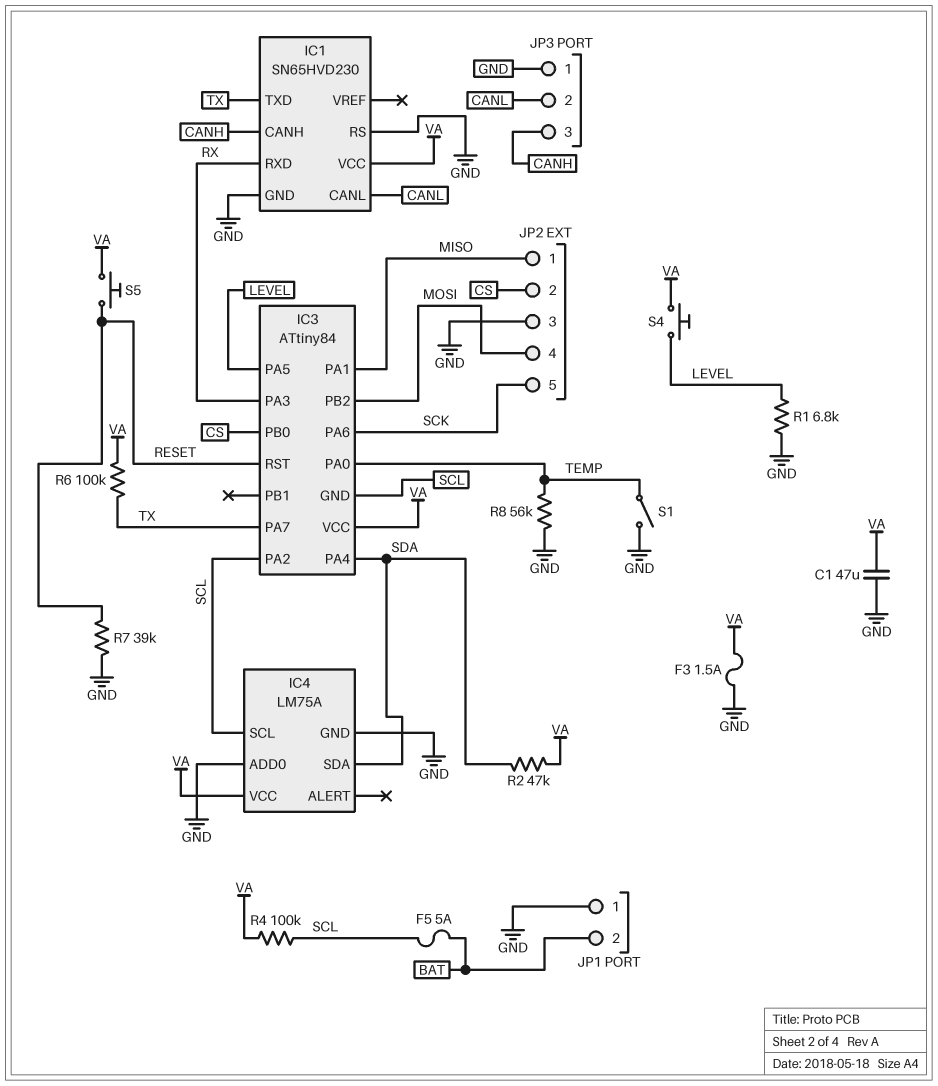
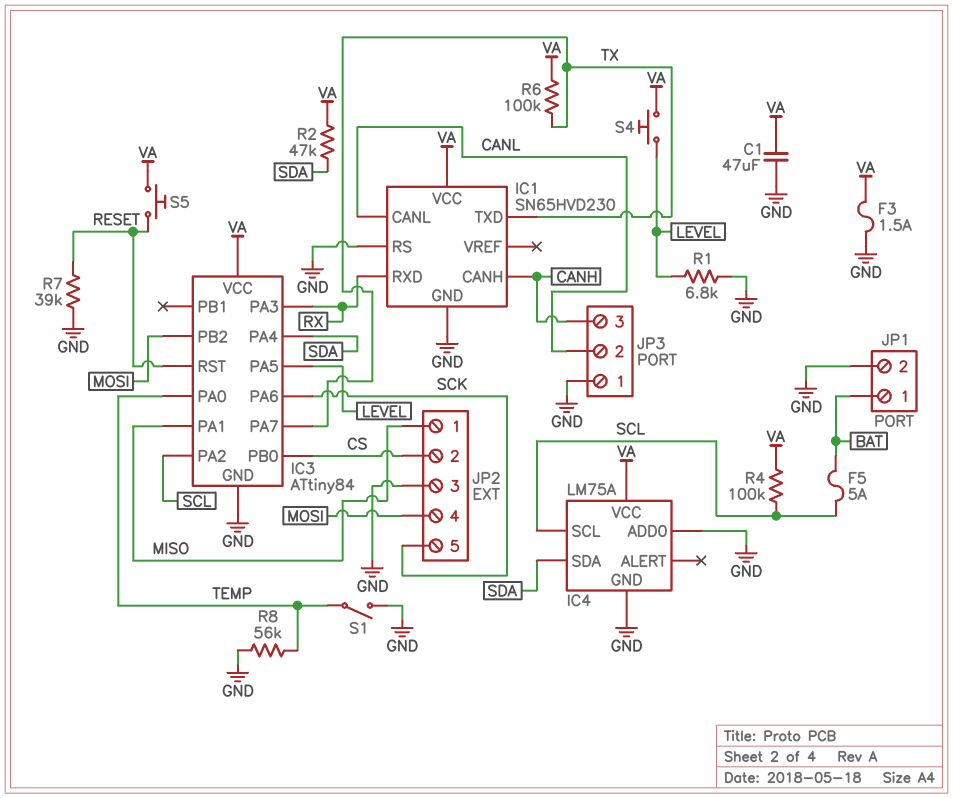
IC3 pin GND: SCL -> GND
JP1 pin 1: GND -> BAT
JP1 pin 2: BAT -> GND

